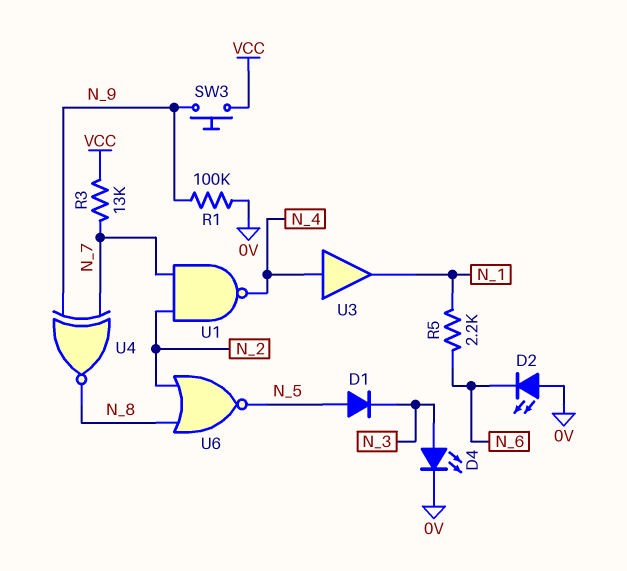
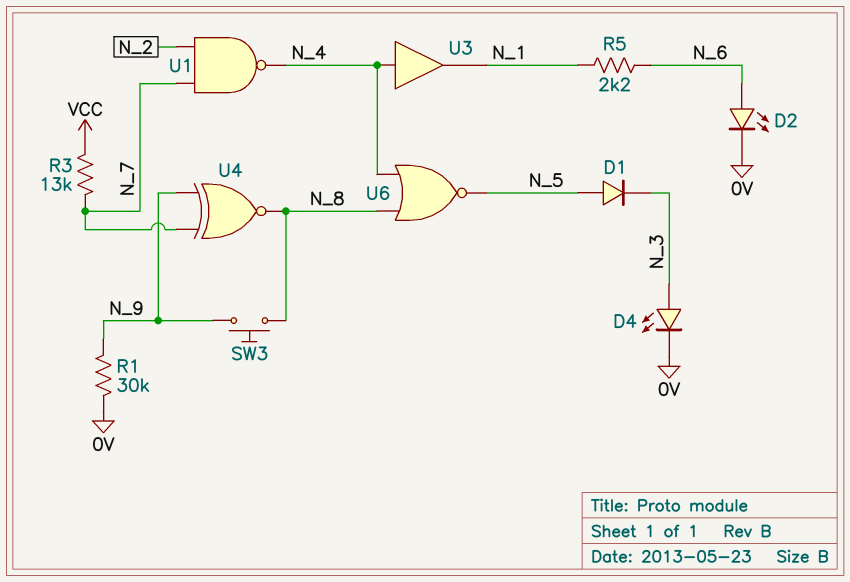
D2: LED (A 0V, K N_6) -> LED (A N_6, K 0V)
R1: 100k (0V, N_9) -> 30k (0V, N_9)
SW3: button (N_9, VCC) -> button (N_8, N_9)
U6: NOR (in N_2, in N_8, out N_5) -> NOR (in N_4, in N_8, out N_5)

